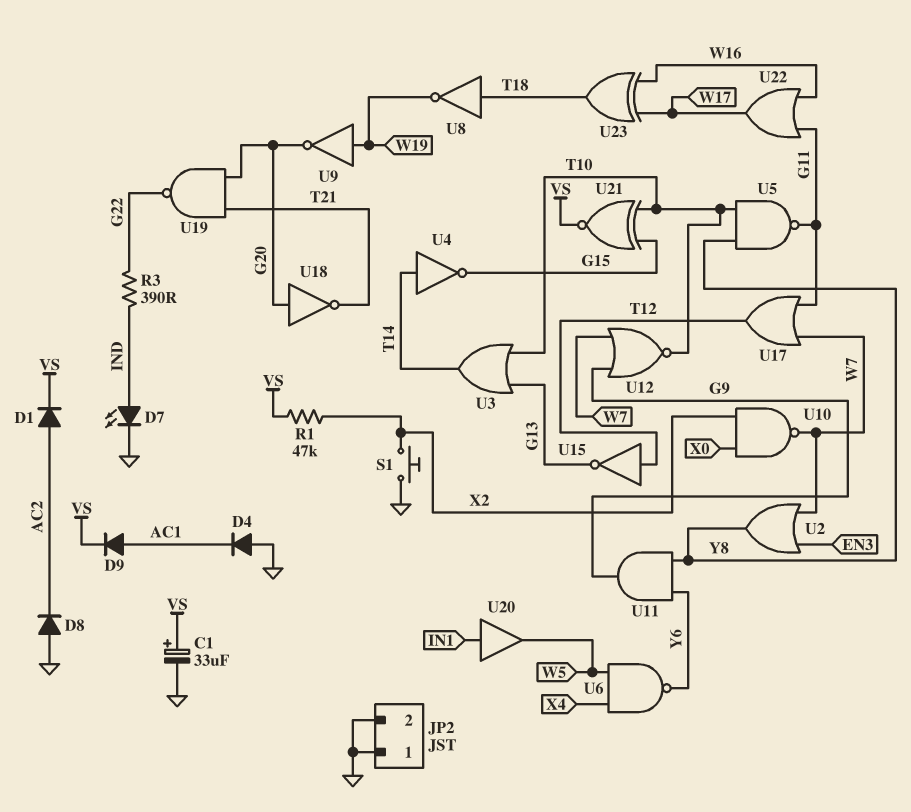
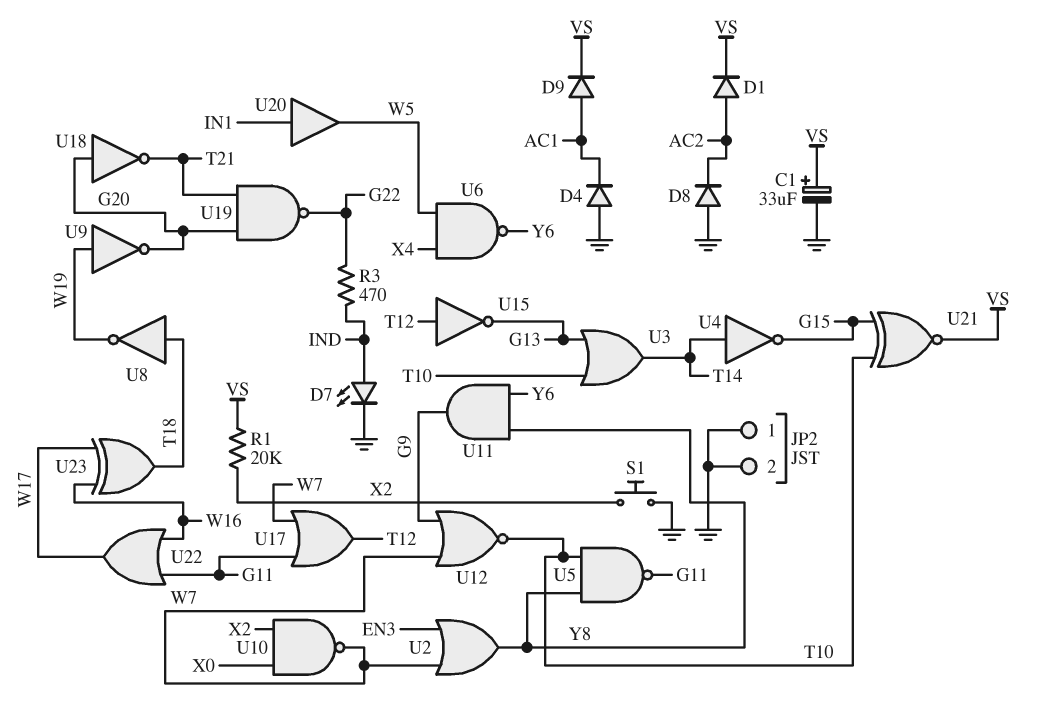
R1: 47k (VS, X2) -> 20k (VS, X2)
R3: 390 (G22, IND) -> 470 (G22, IND)

